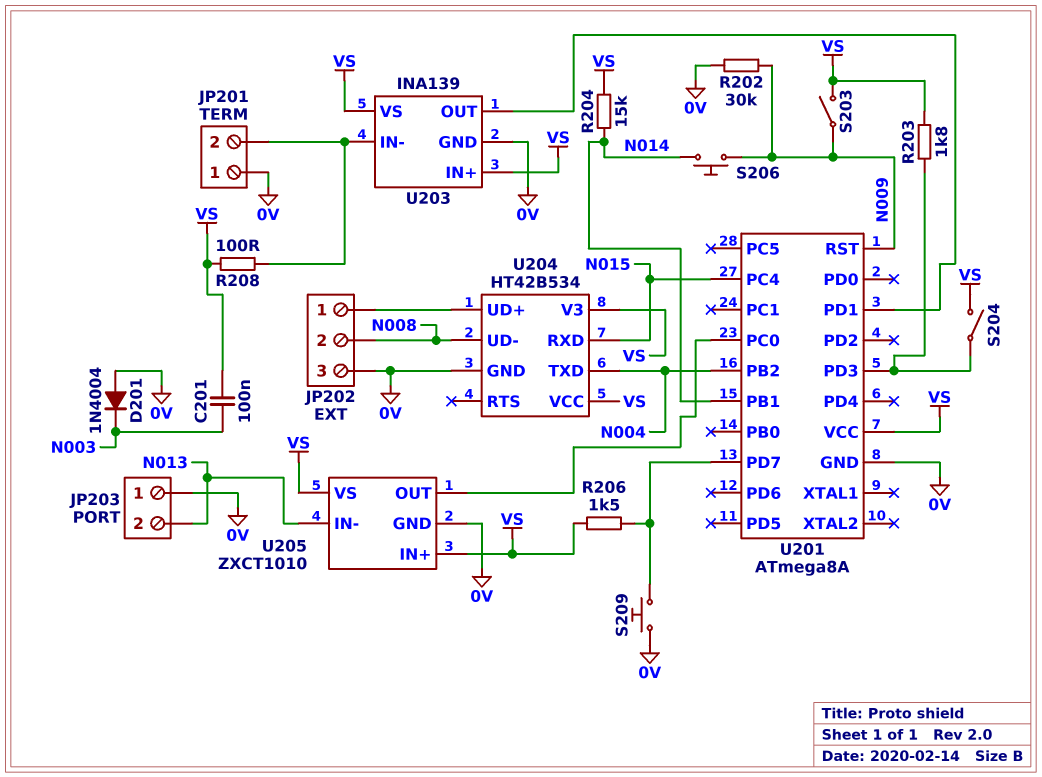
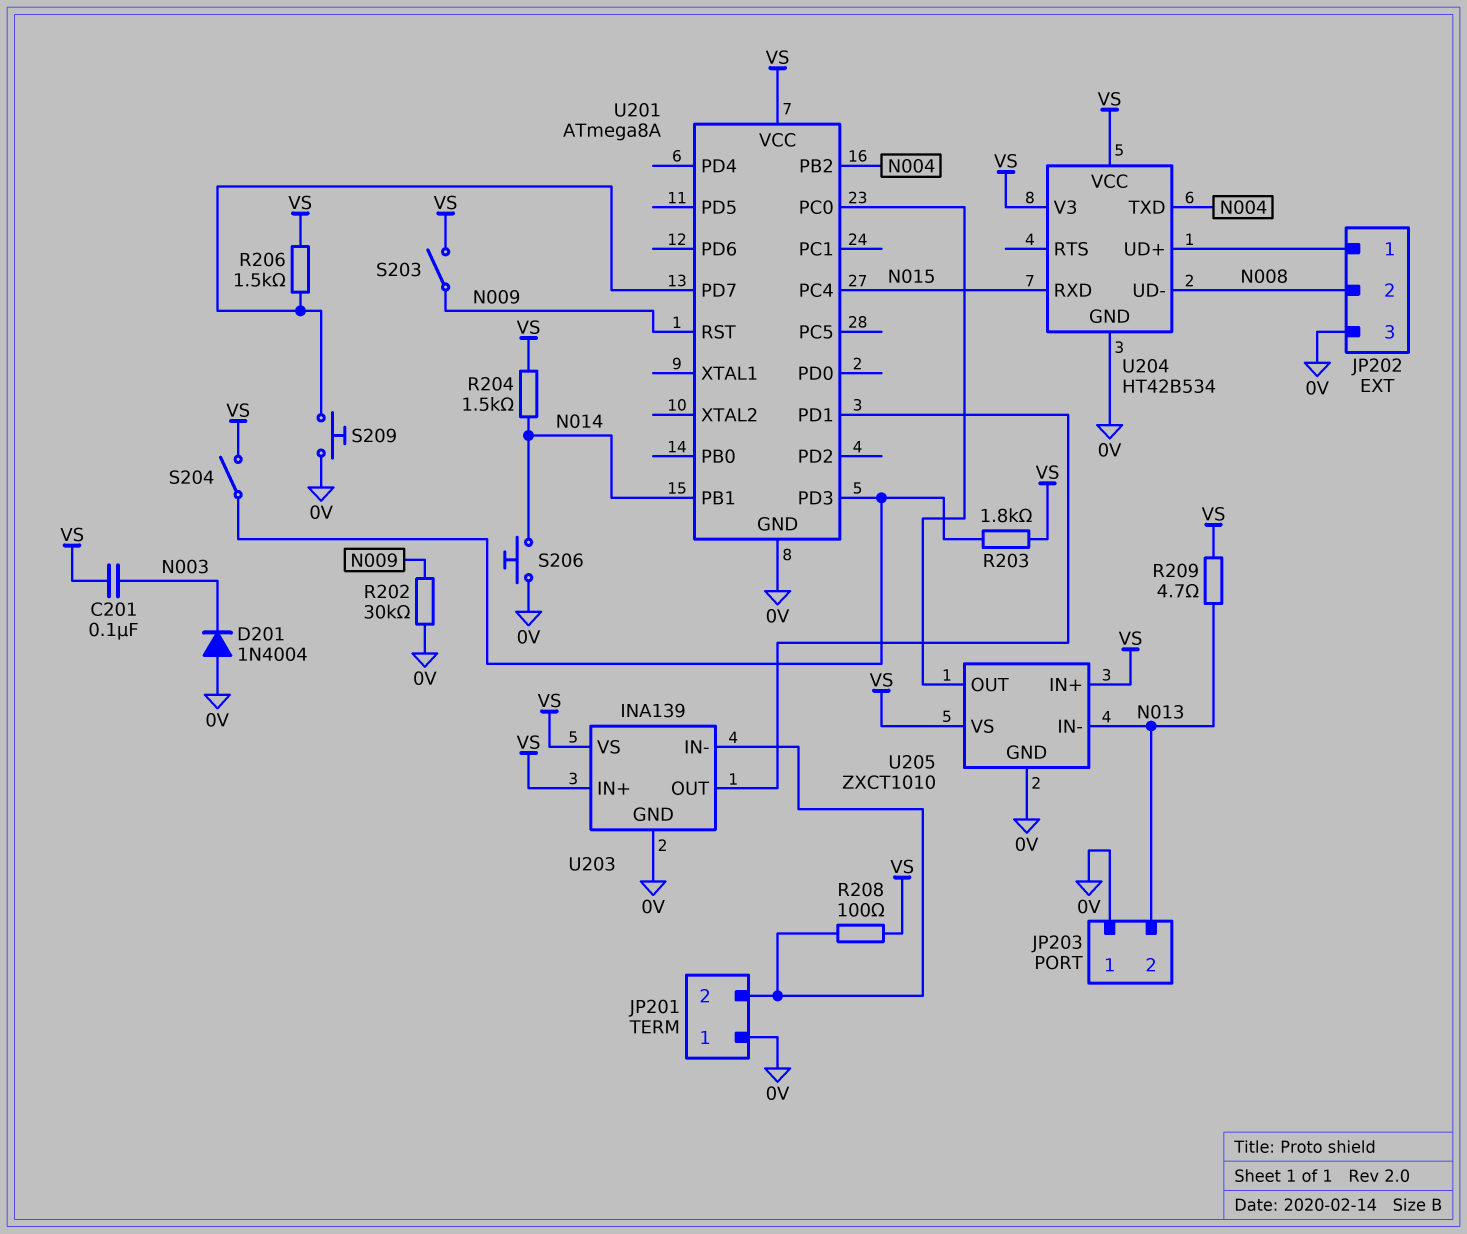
R204: 15k (N014, VS) -> 1.5k (N014, VS)
R209: none -> 4.7 (N013, VS)
S206: button (N009, N014) -> button (0V, N014)

